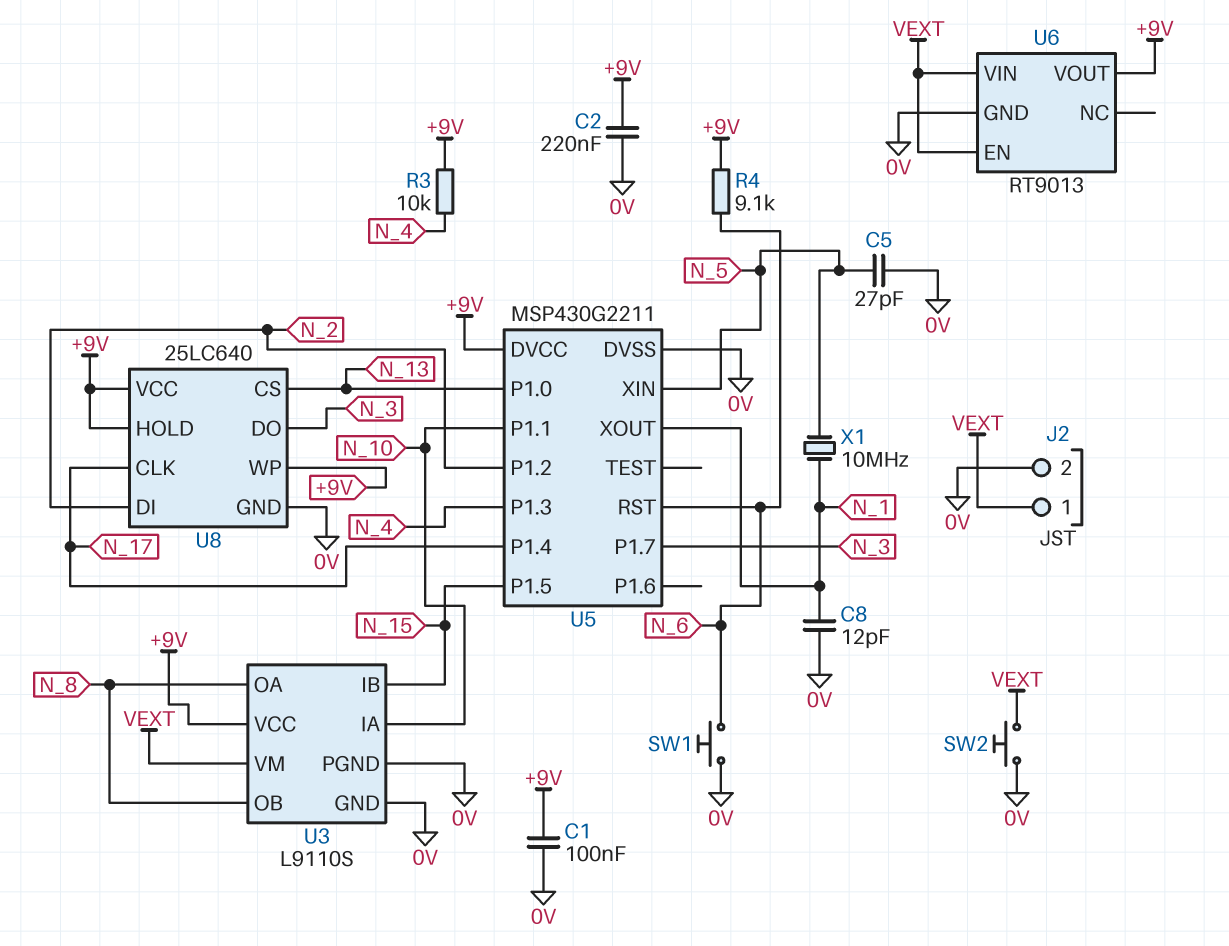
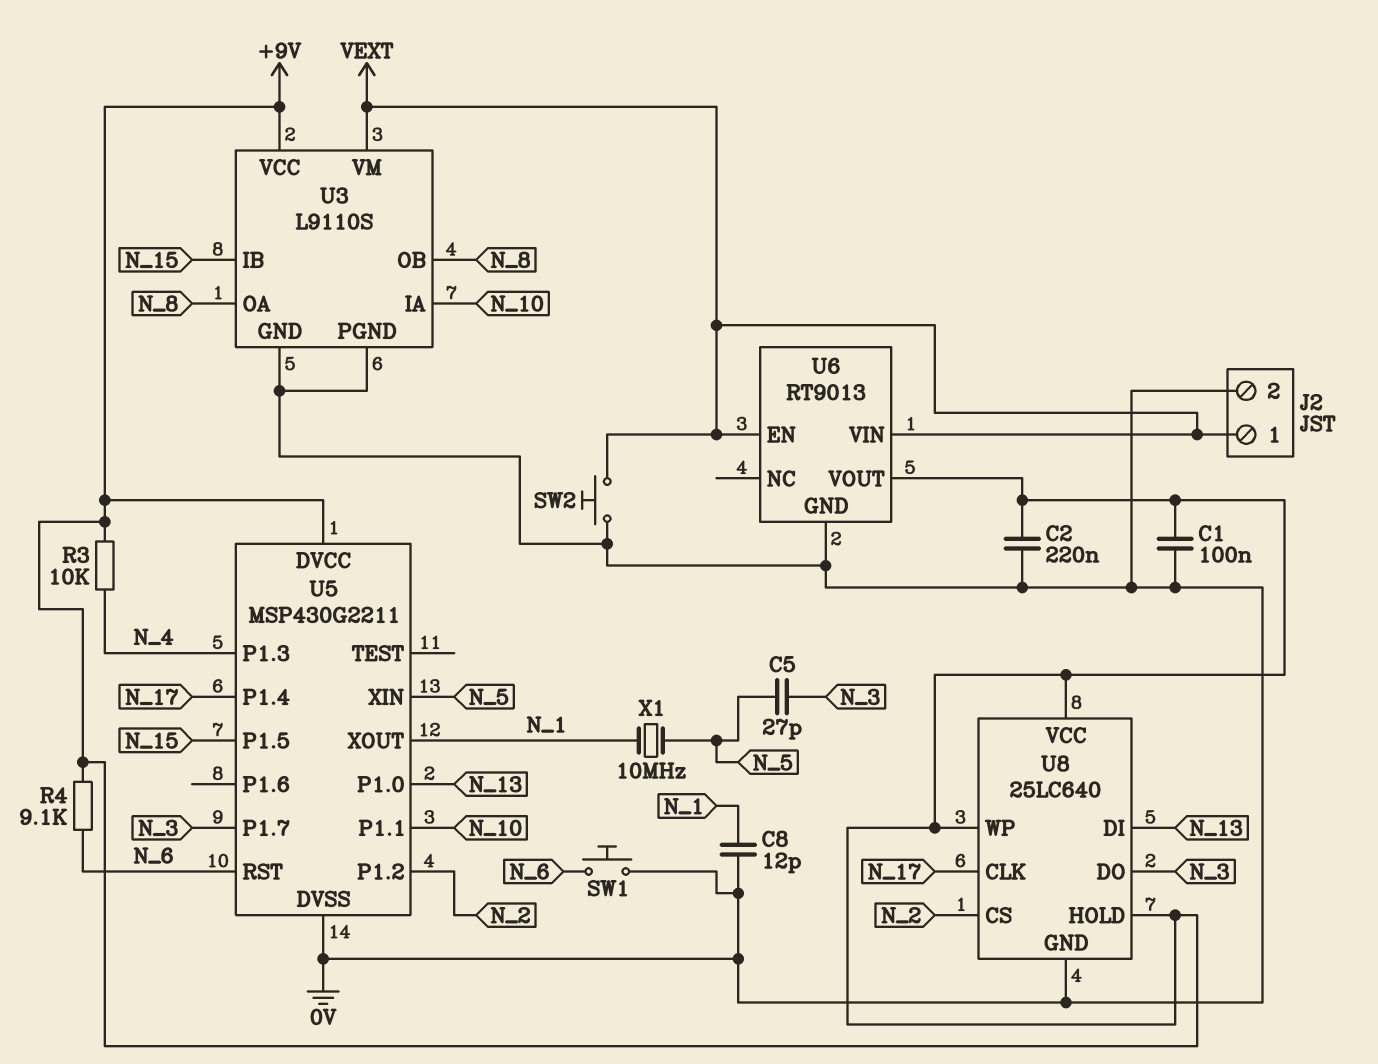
C5: 27pF (0V, N_5) -> 27pF (N_3, N_5)
U8 pin CS: N_13 -> N_2
U8 pin DI: N_2 -> N_13

